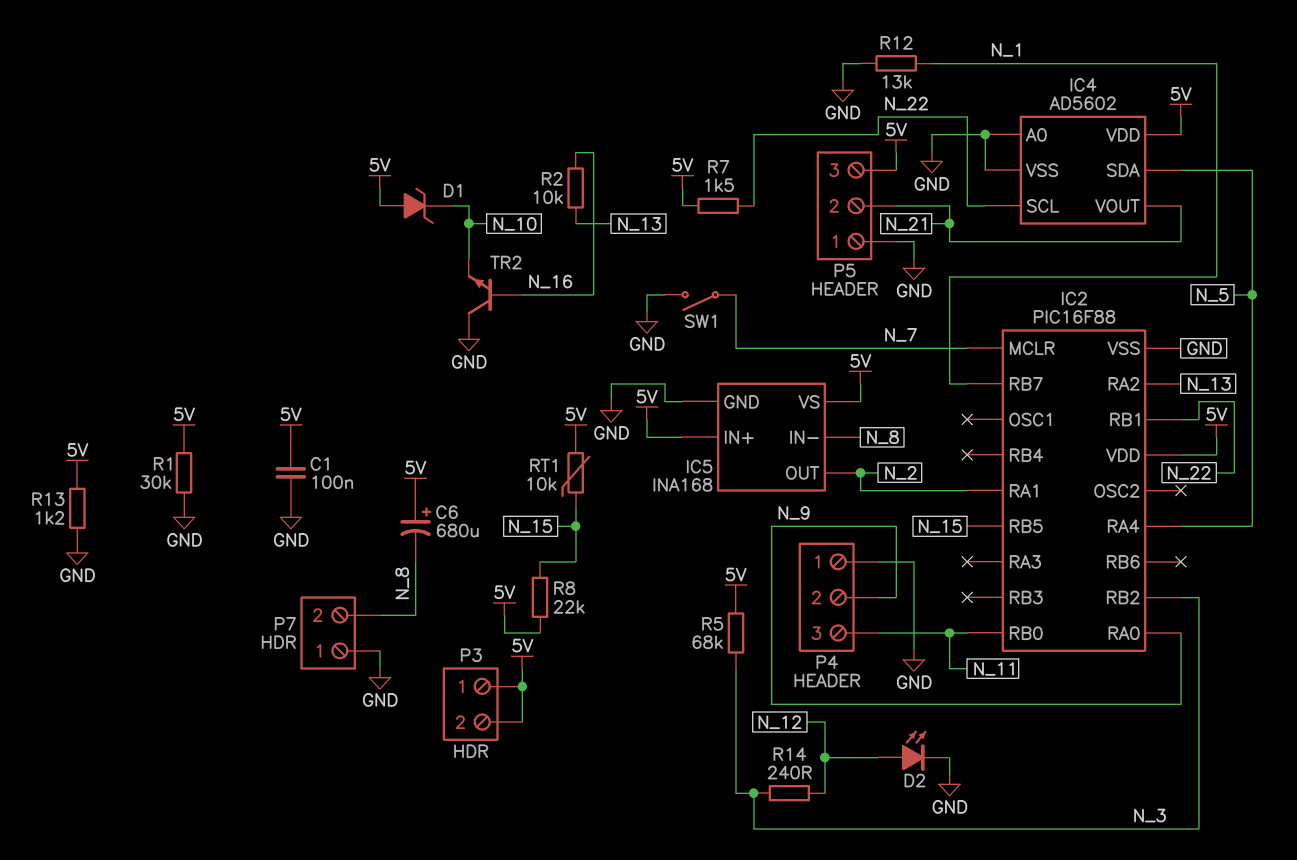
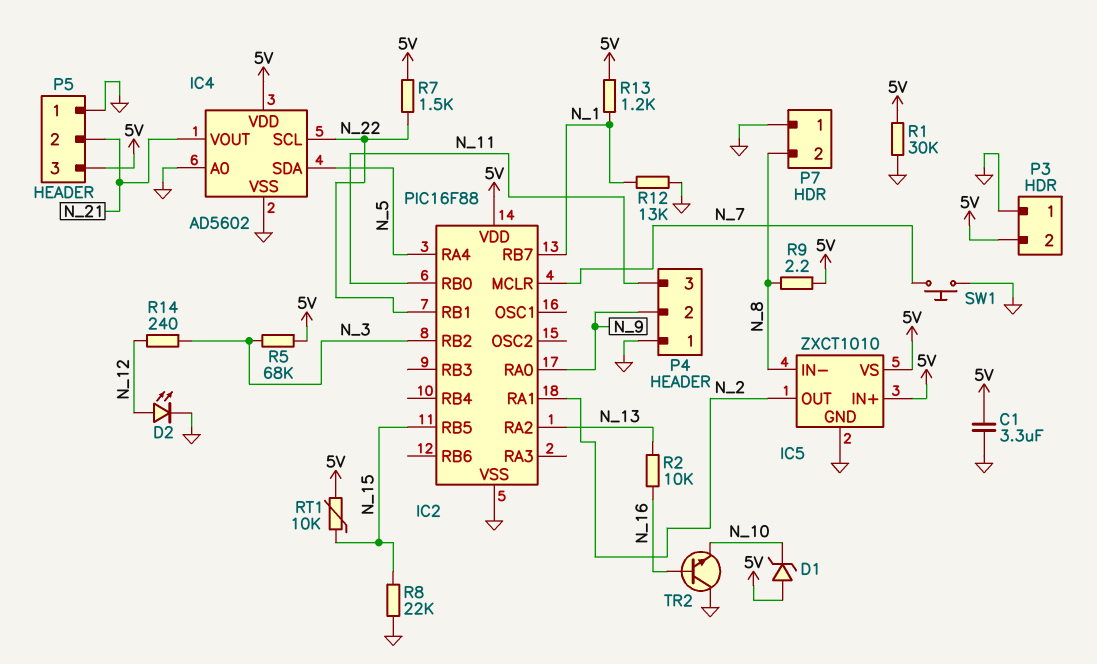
C1: 100nF (5V, GND) -> 3.3uF (5V, GND)
C6: 680uF (plus 5V, minus N_8) -> none
IC5: INA168 -> ZXCT1010
P3 pin 1: 5V -> GND
R8: 22k (5V, N_15) -> 22k (GND, N_15)
R9: none -> 2.2 (5V, N_8)
R13: 1.2k (5V, GND) -> 1.2k (5V, N_1)
SW1: switch (GND, N_7) -> button (GND, N_7)

